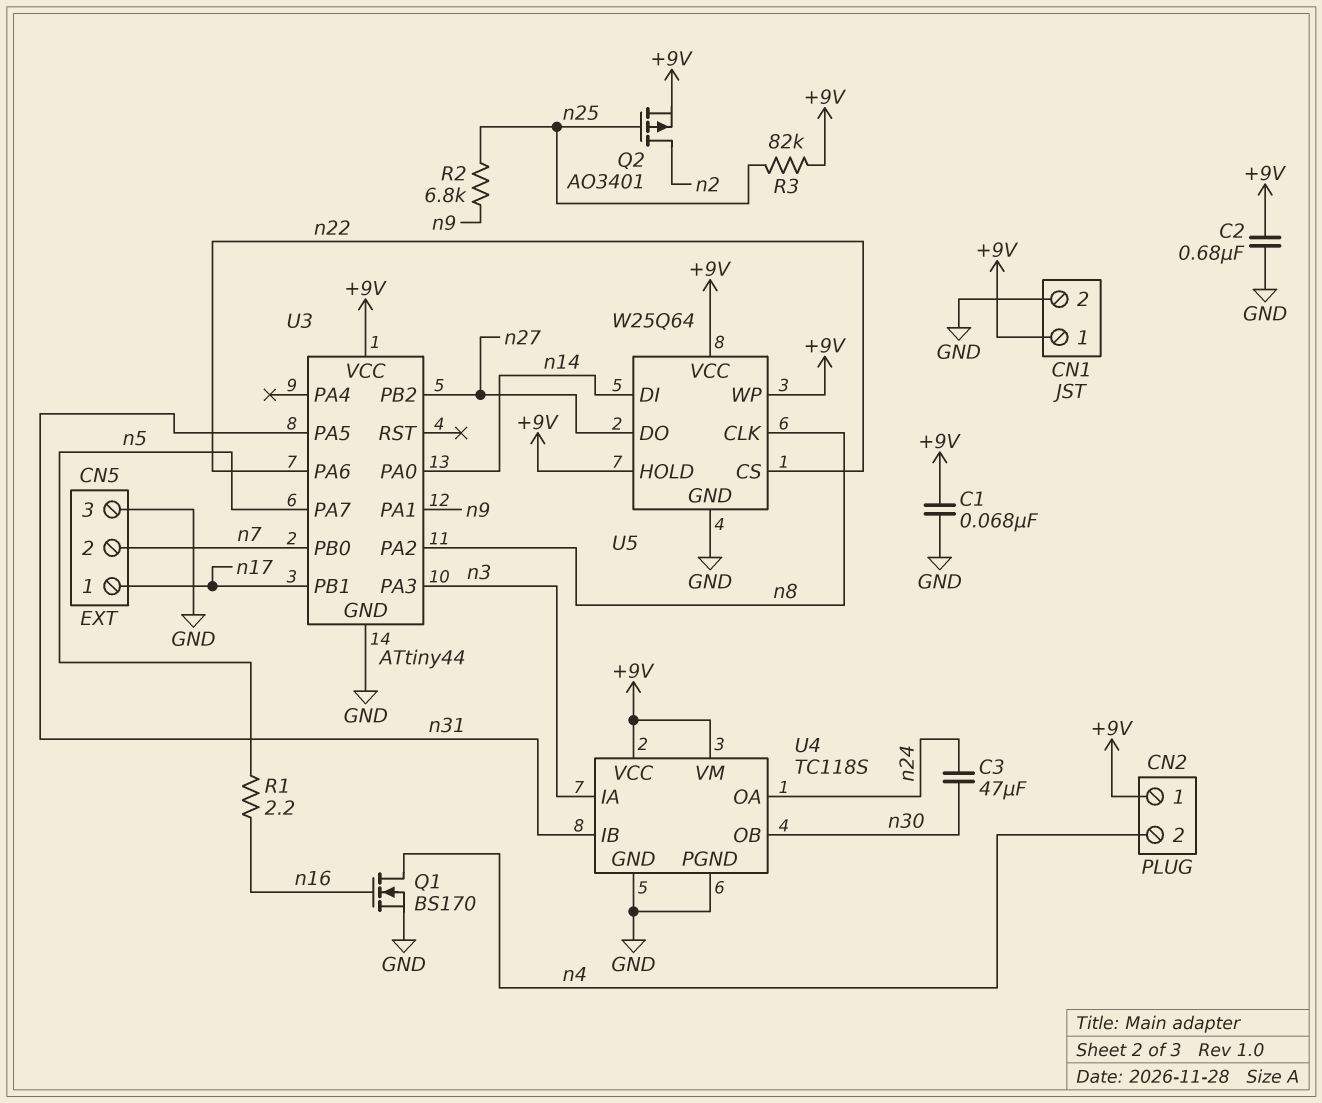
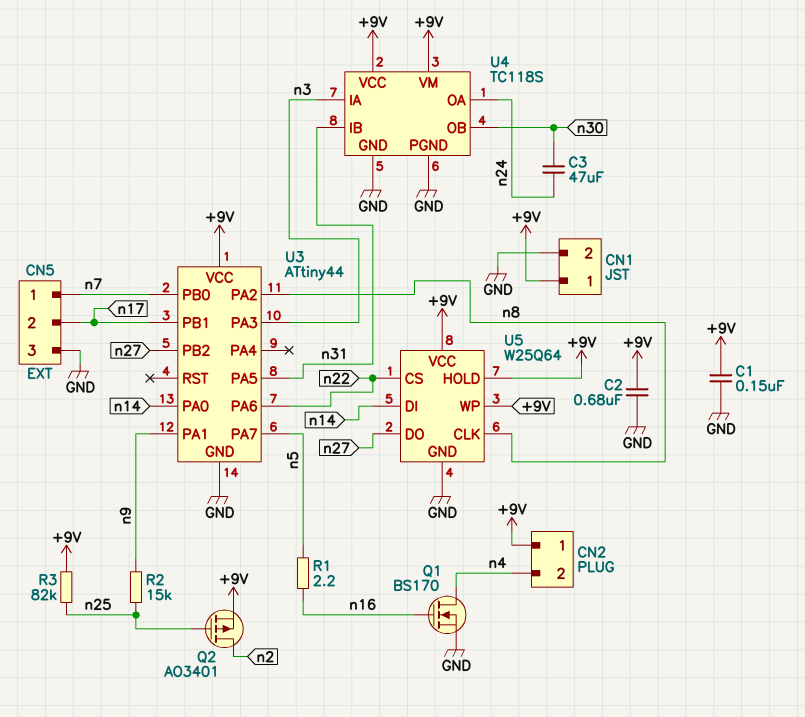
C1: 68nF (+9V, GND) -> 150nF (+9V, GND)
CN5 pin 1: n17 -> n7
CN5 pin 2: n7 -> n17
R2: 6.8k (n9, n25) -> 15k (n9, n25)

